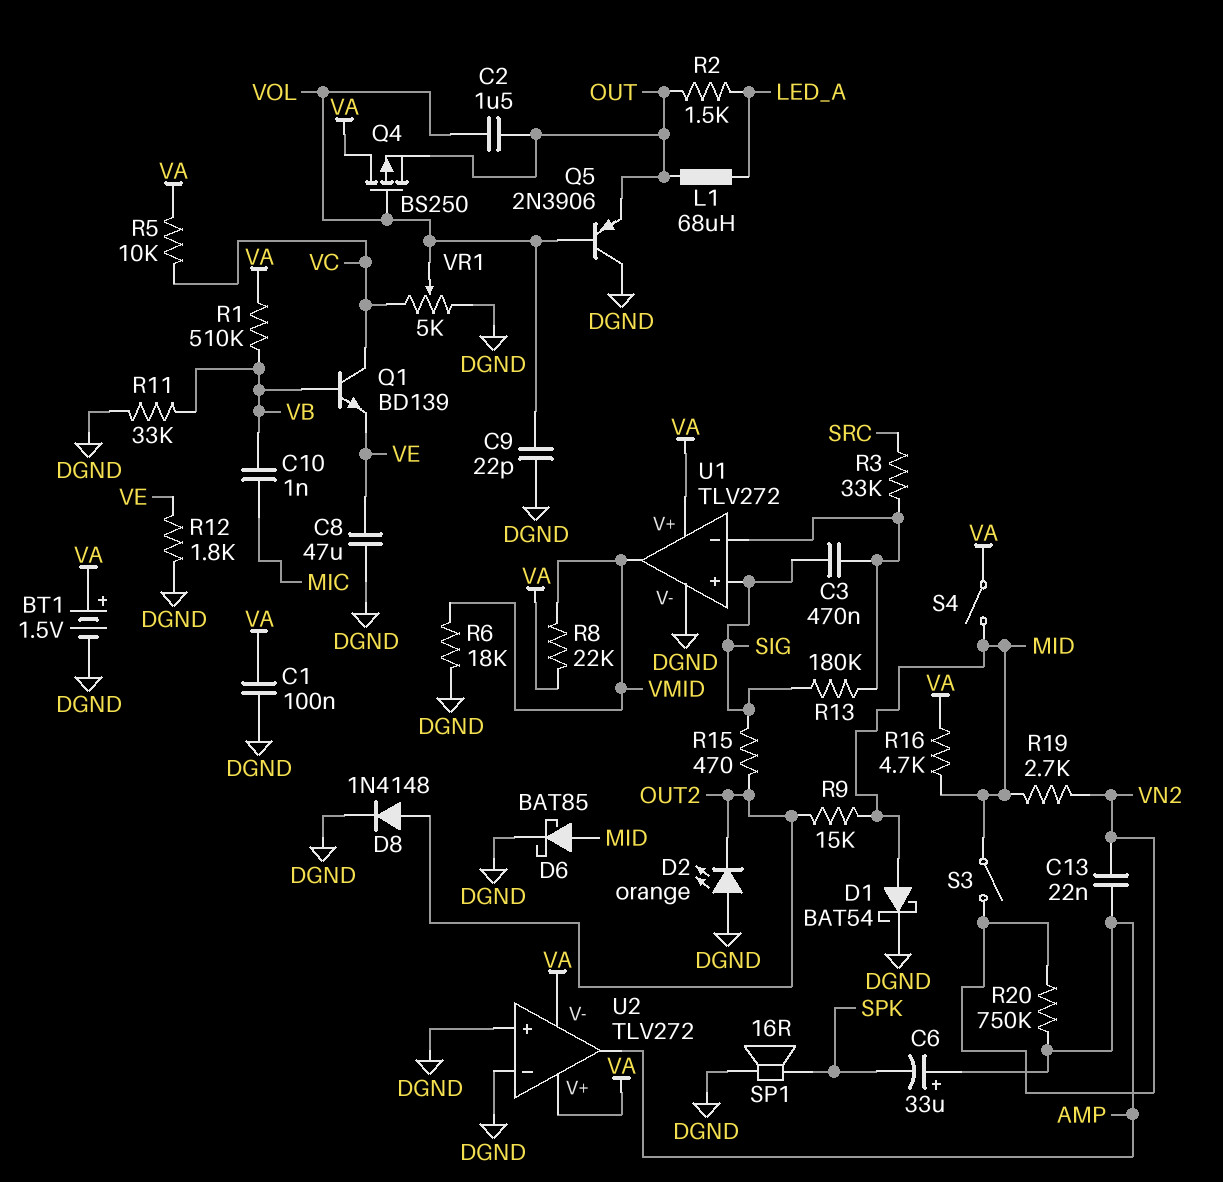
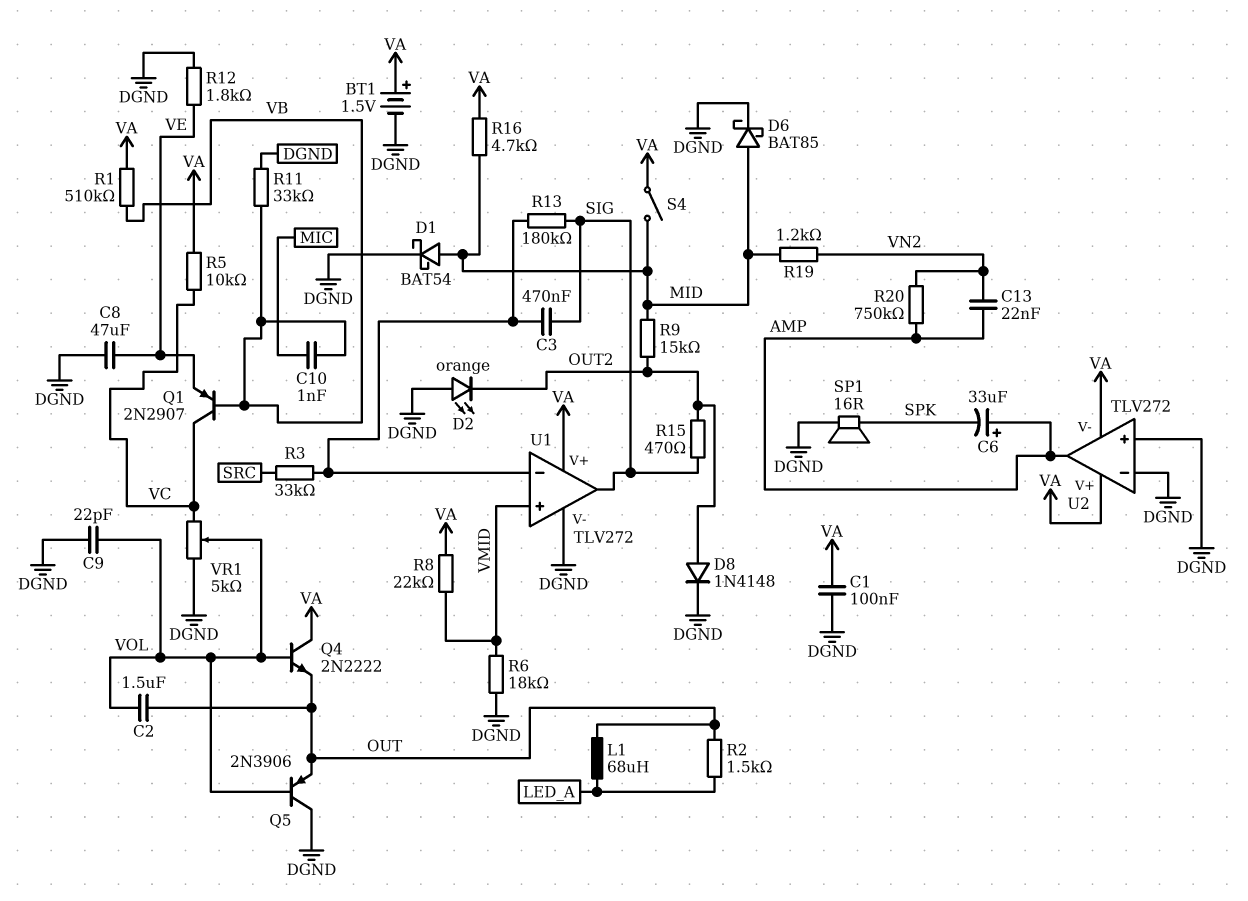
Q1: NPN BD139 (B VB, C VC, E VE) -> PNP 2N2907 (B VB, C VC, E VE)
Q4: PMOS BS250 (G VOL, D VA, S OUT) -> NPN 2N2222 (B VOL, C VA, E OUT)
R19: 2.7k (MID, VN2) -> 1.2k (MID, VN2)
S3: switch (MID, VN2) -> none
U1 pin in+: SIG -> VMID
U1 pin out: VMID -> SIG

